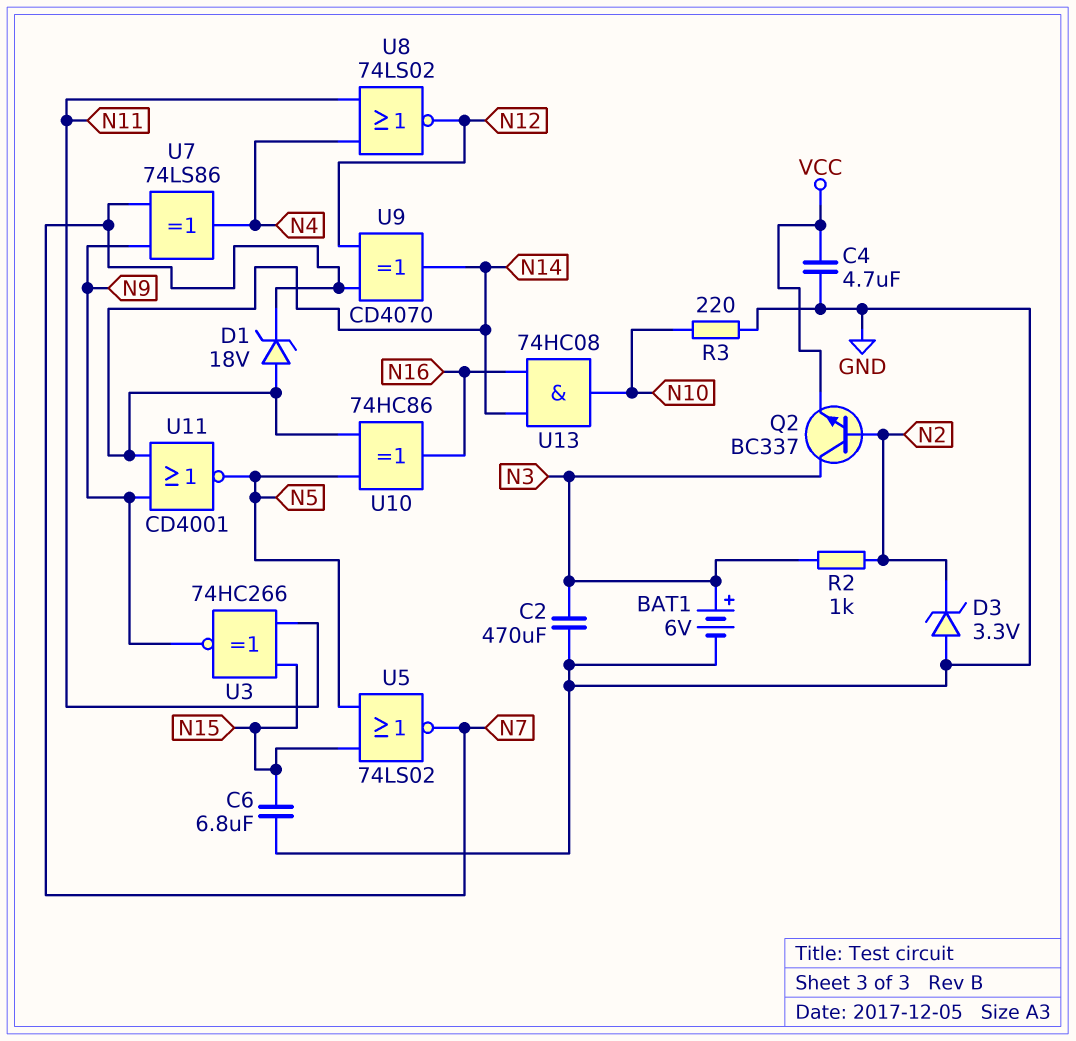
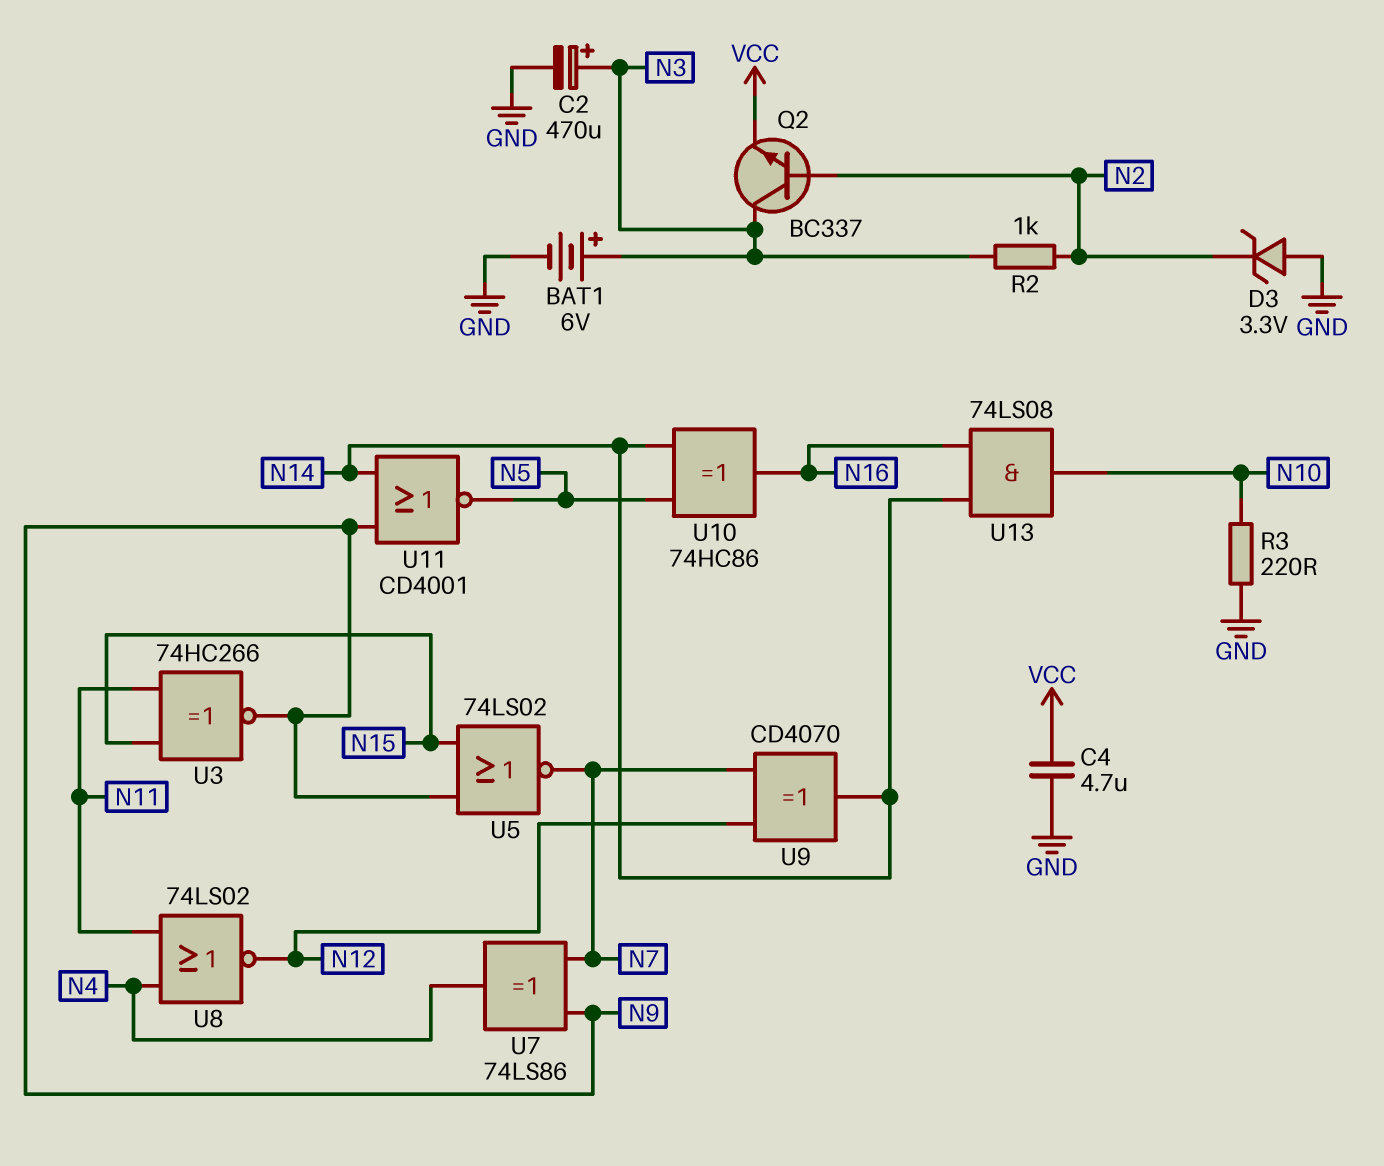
C2: 470uF (GND, N3) -> 470uF (plus N3, minus GND)
C6: 6.8uF (GND, N15) -> none
D1: zener 18V (A N14, K N7) -> none
U5: NOR 74LS02 (in N5, in N15, out N7) -> NOR 74LS02 (in N9, in N15, out N7)
U13: AND 74HC08 (in N14, in N16, out N10) -> AND 74LS08 (in N14, in N16, out N10)

